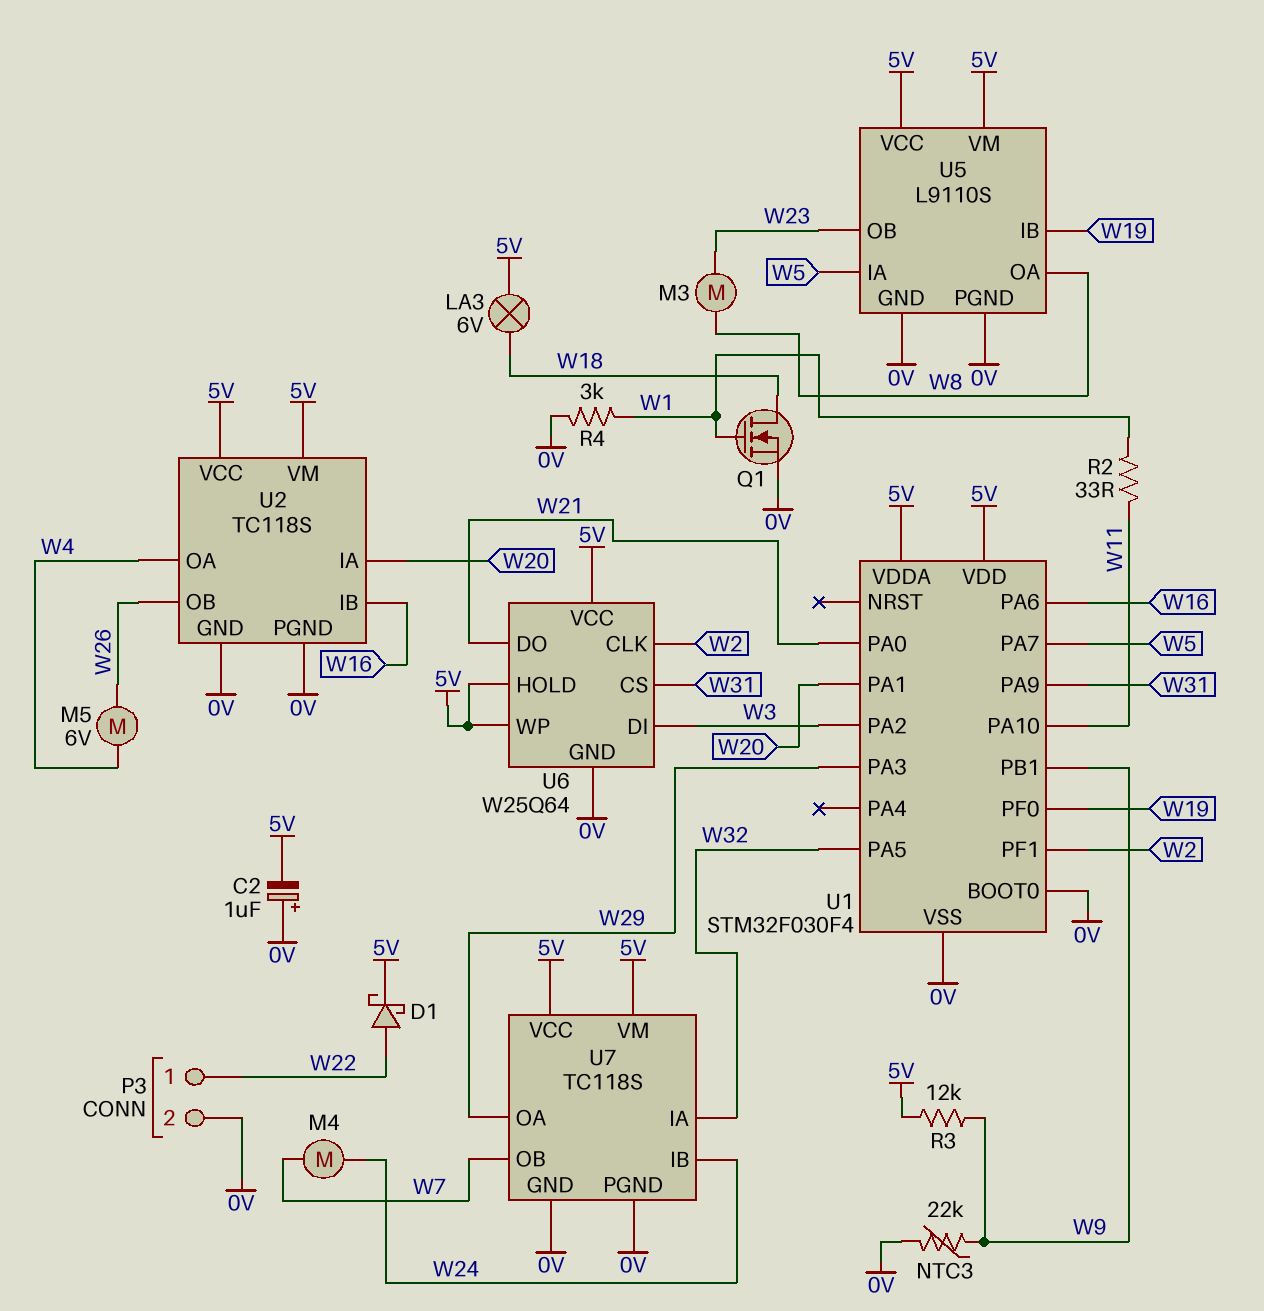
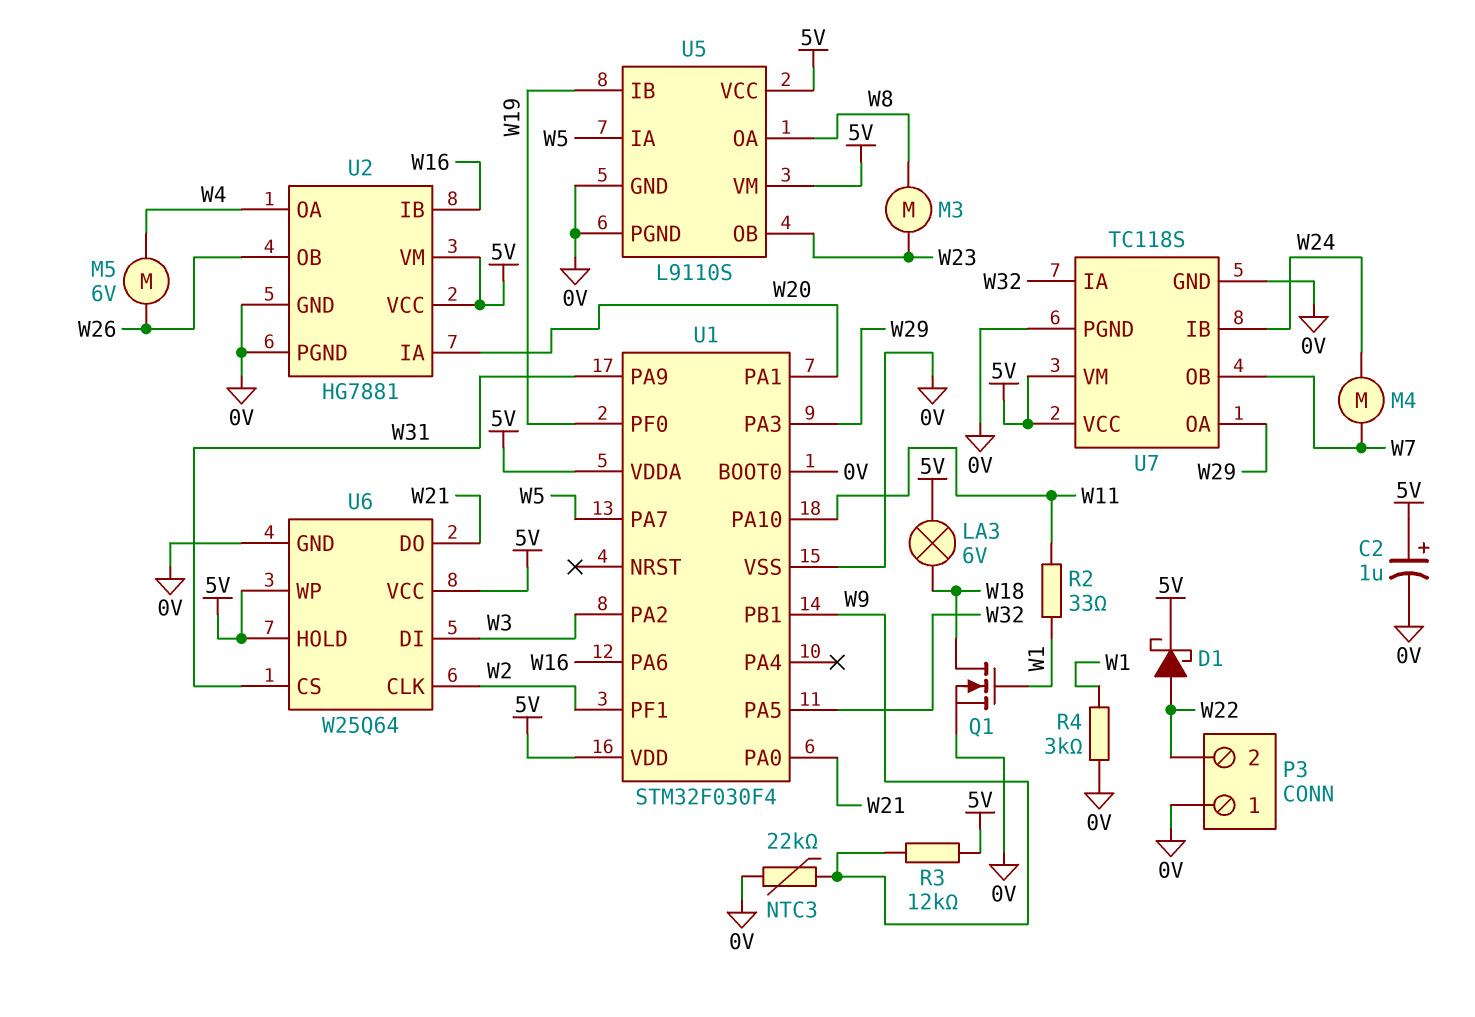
C2: 1uF (plus 0V, minus 5V) -> 1uF (plus 5V, minus 0V)
P3 pin 1: W22 -> 0V
P3 pin 2: 0V -> W22
U2: TC118S -> HG7881

